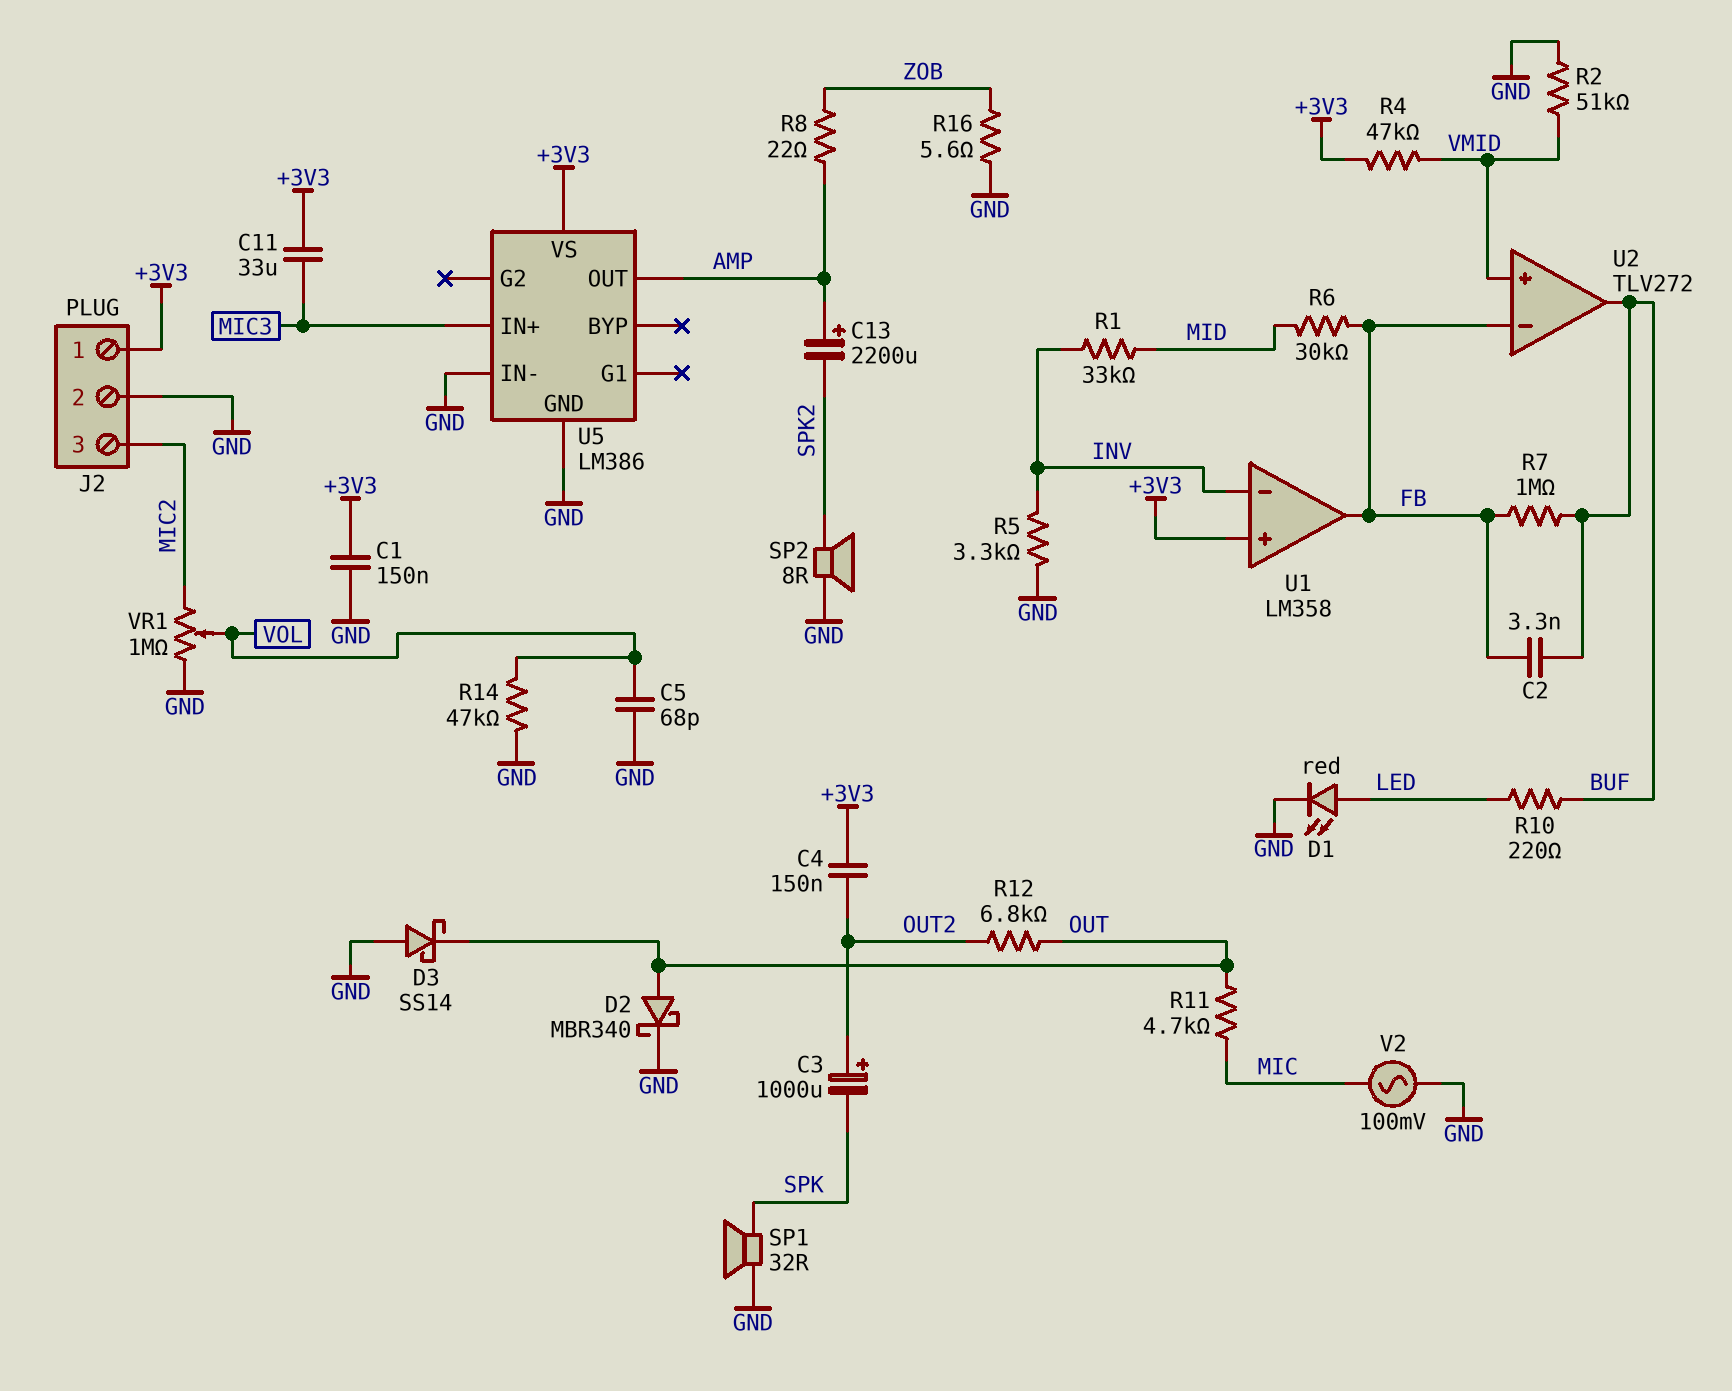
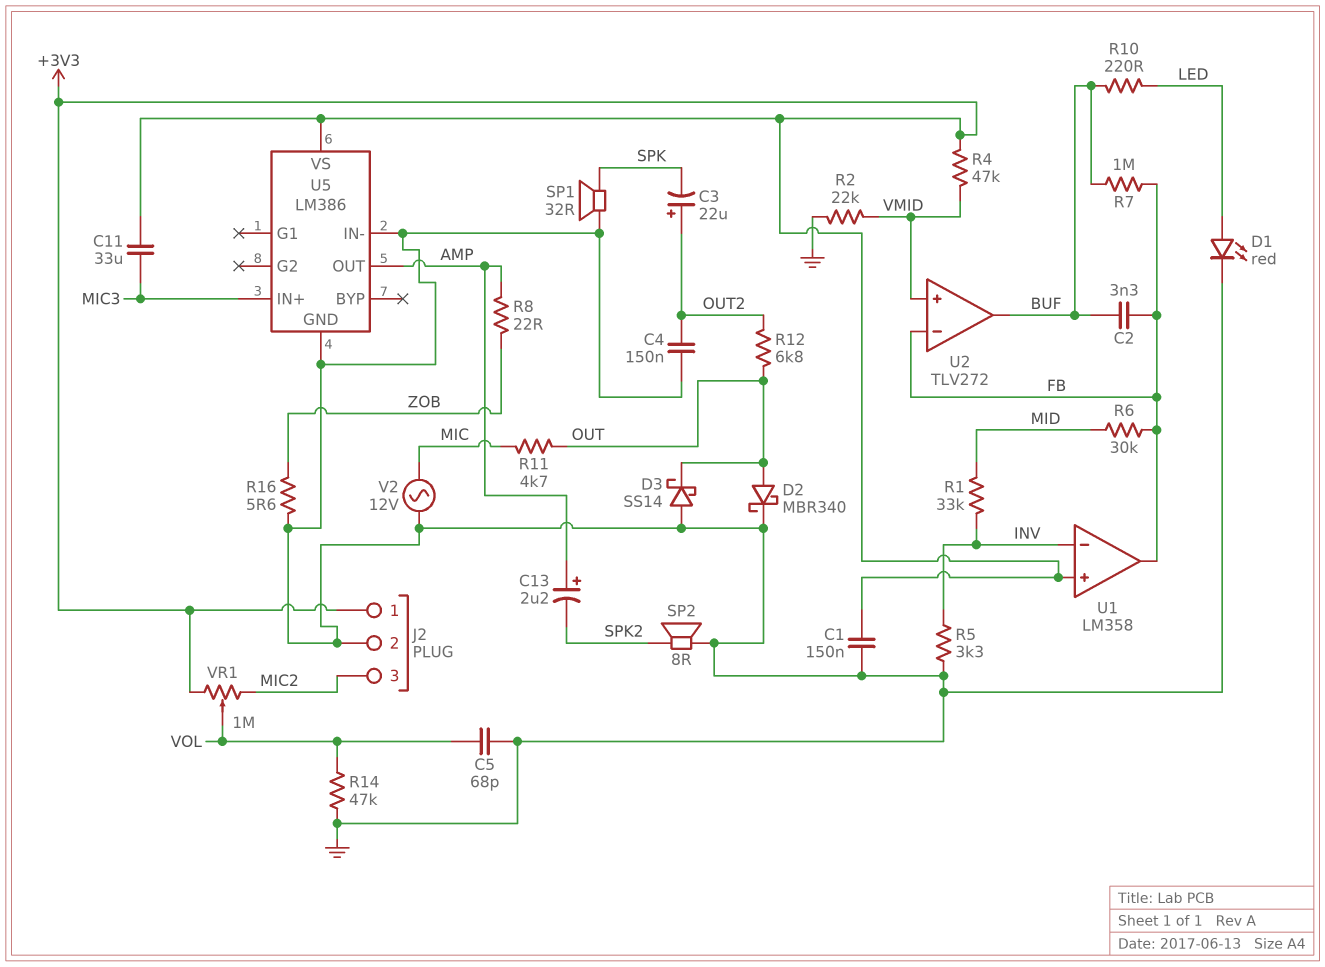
C3: 1000uF (plus OUT2, minus SPK) -> 22uF (plus OUT2, minus SPK)
C4: 150nF (+3V3, OUT2) -> 150nF (GND, OUT2)
C13: 2200uF (plus AMP, minus SPK2) -> 2.2uF (plus AMP, minus SPK2)
R2: 51k (GND, VMID) -> 22k (GND, VMID)
V2: AC 100mV (GND, MIC) -> AC 12V (GND, MIC)
VR1: 1M (GND, MIC2, wiper VOL) -> 1M (+3V3, MIC2, wiper VOL)

